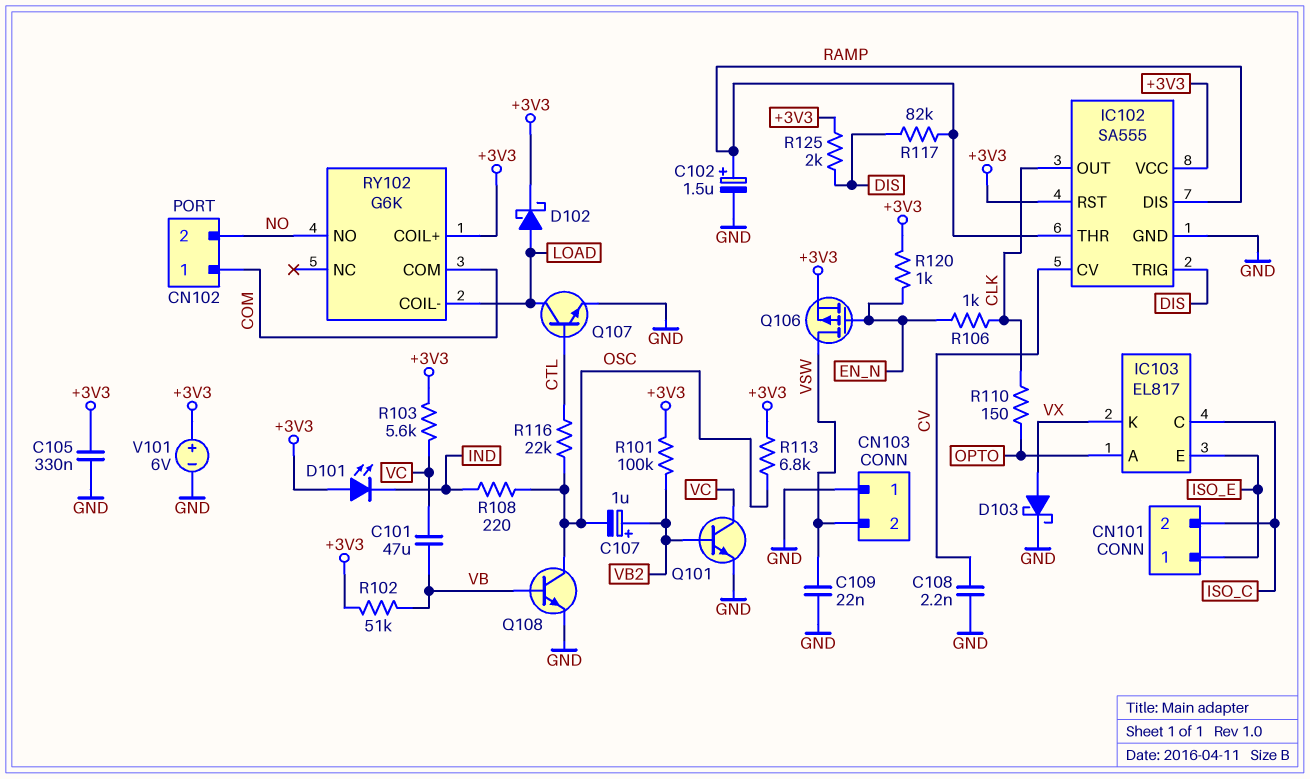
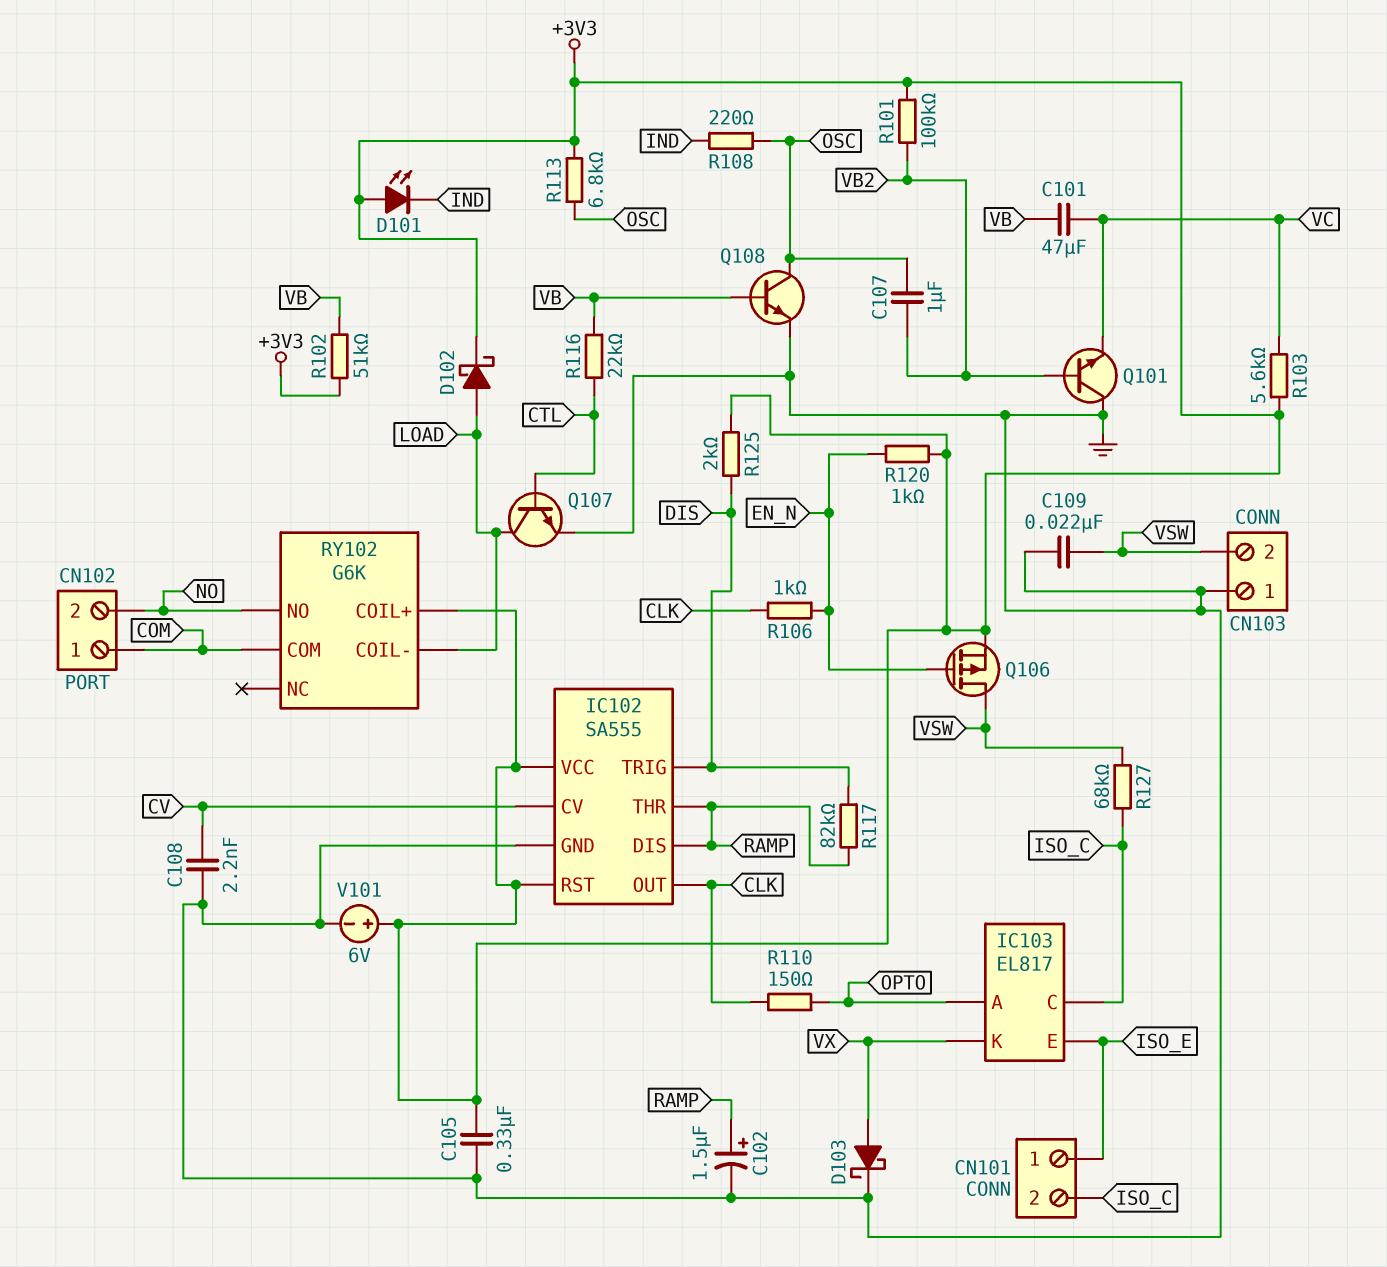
C107: 1uF (plus VB2, minus OSC) -> 1uF (OSC, VB2)
Q101: NPN (B VB2, C VC, E GND) -> NPN (B VB2, C GND, E VC)
R116: 22k (CTL, OSC) -> 22k (CTL, VB)
R127: none -> 68k (ISO_C, VSW)

